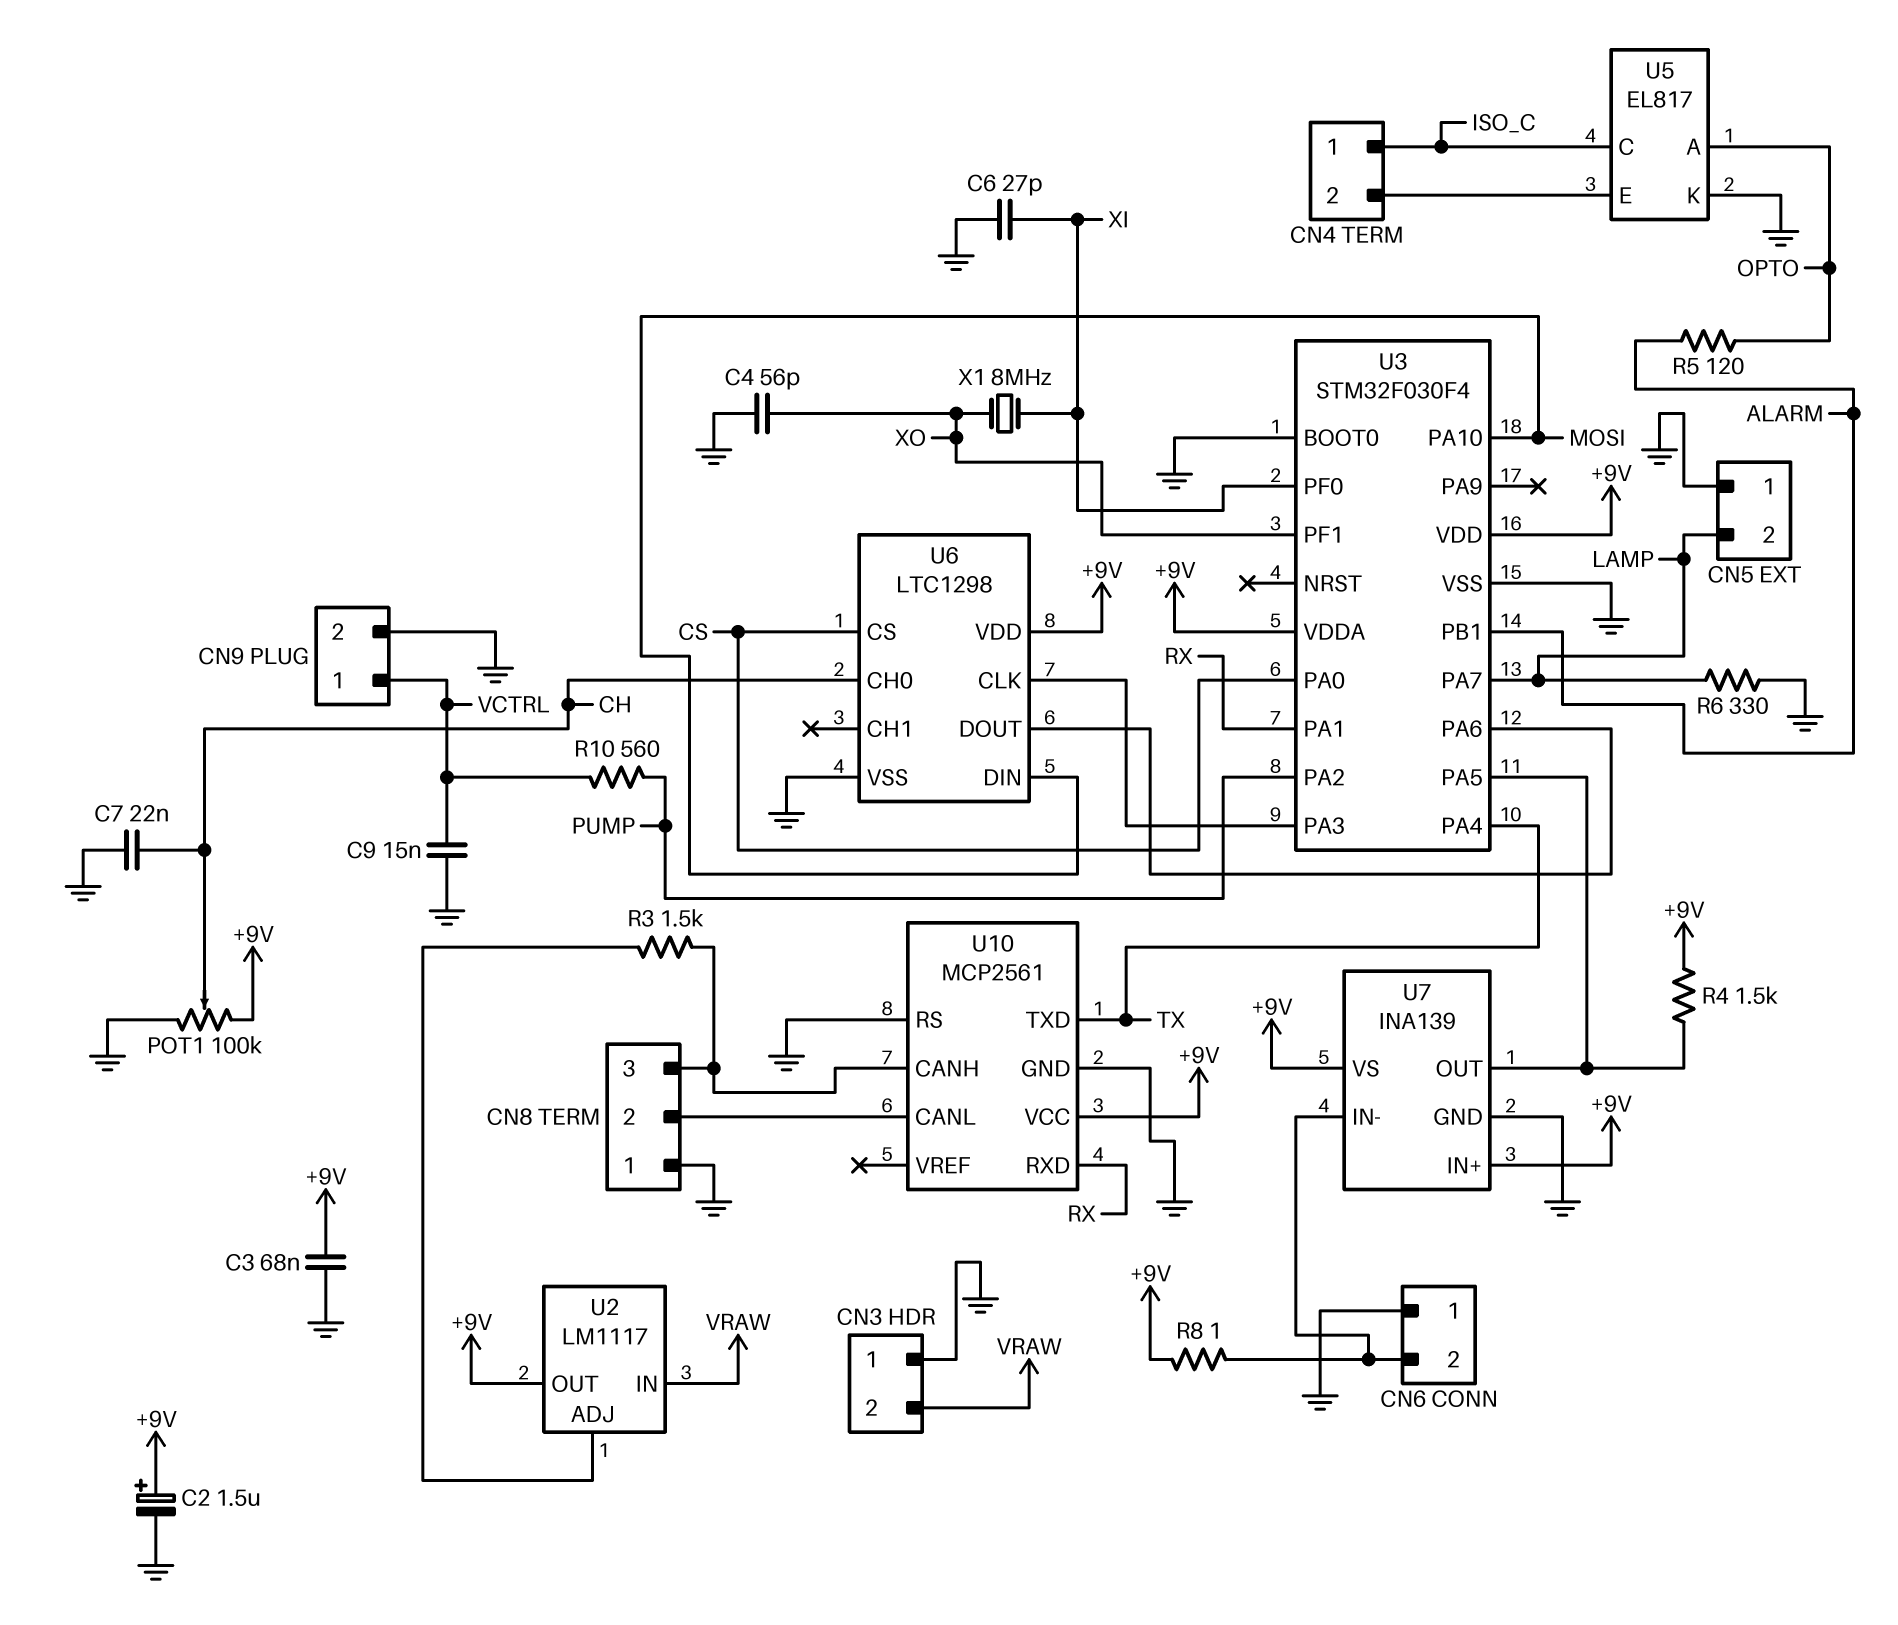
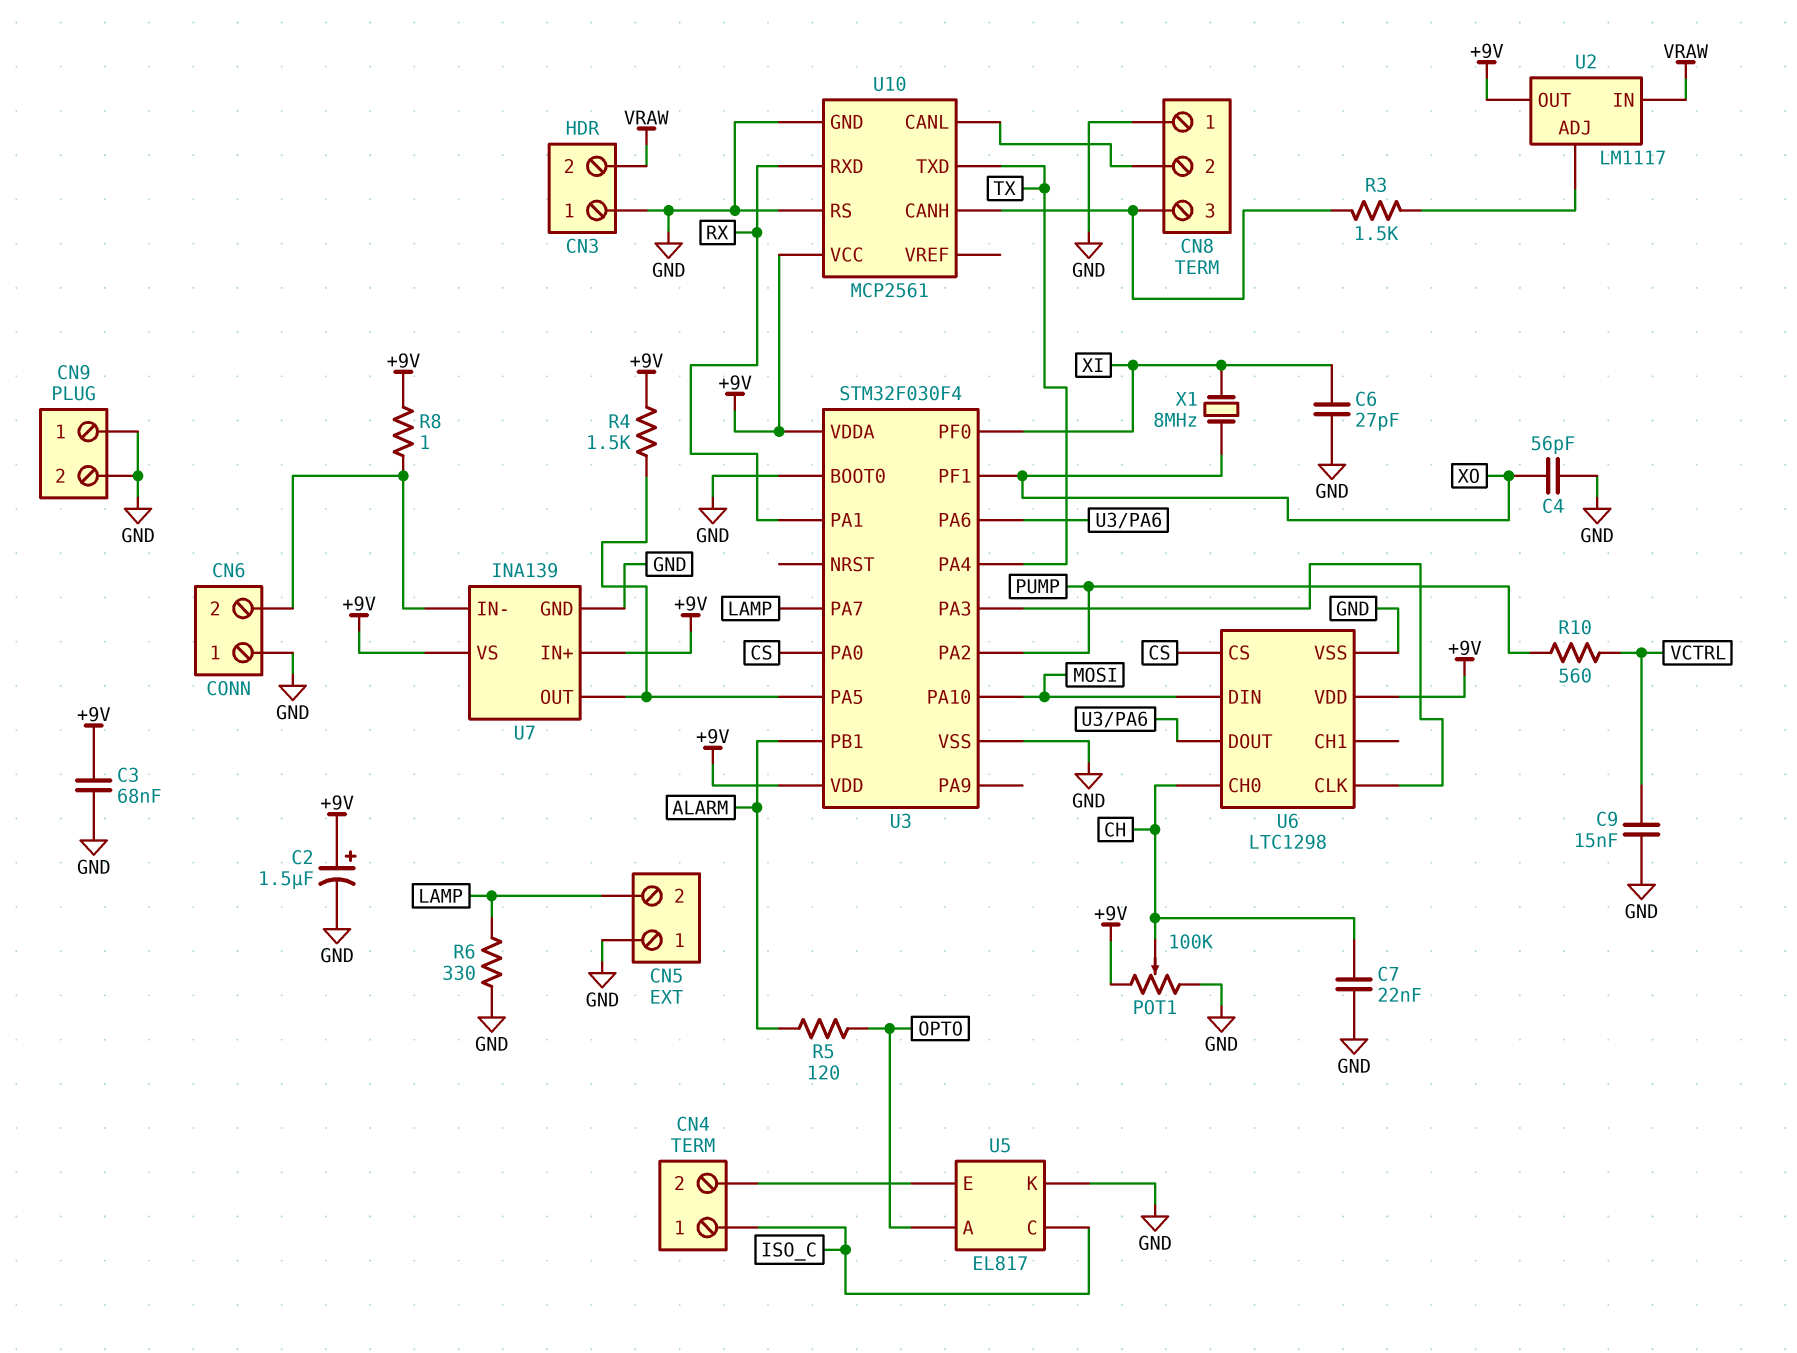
CN9 pin 1: VCTRL -> GND

